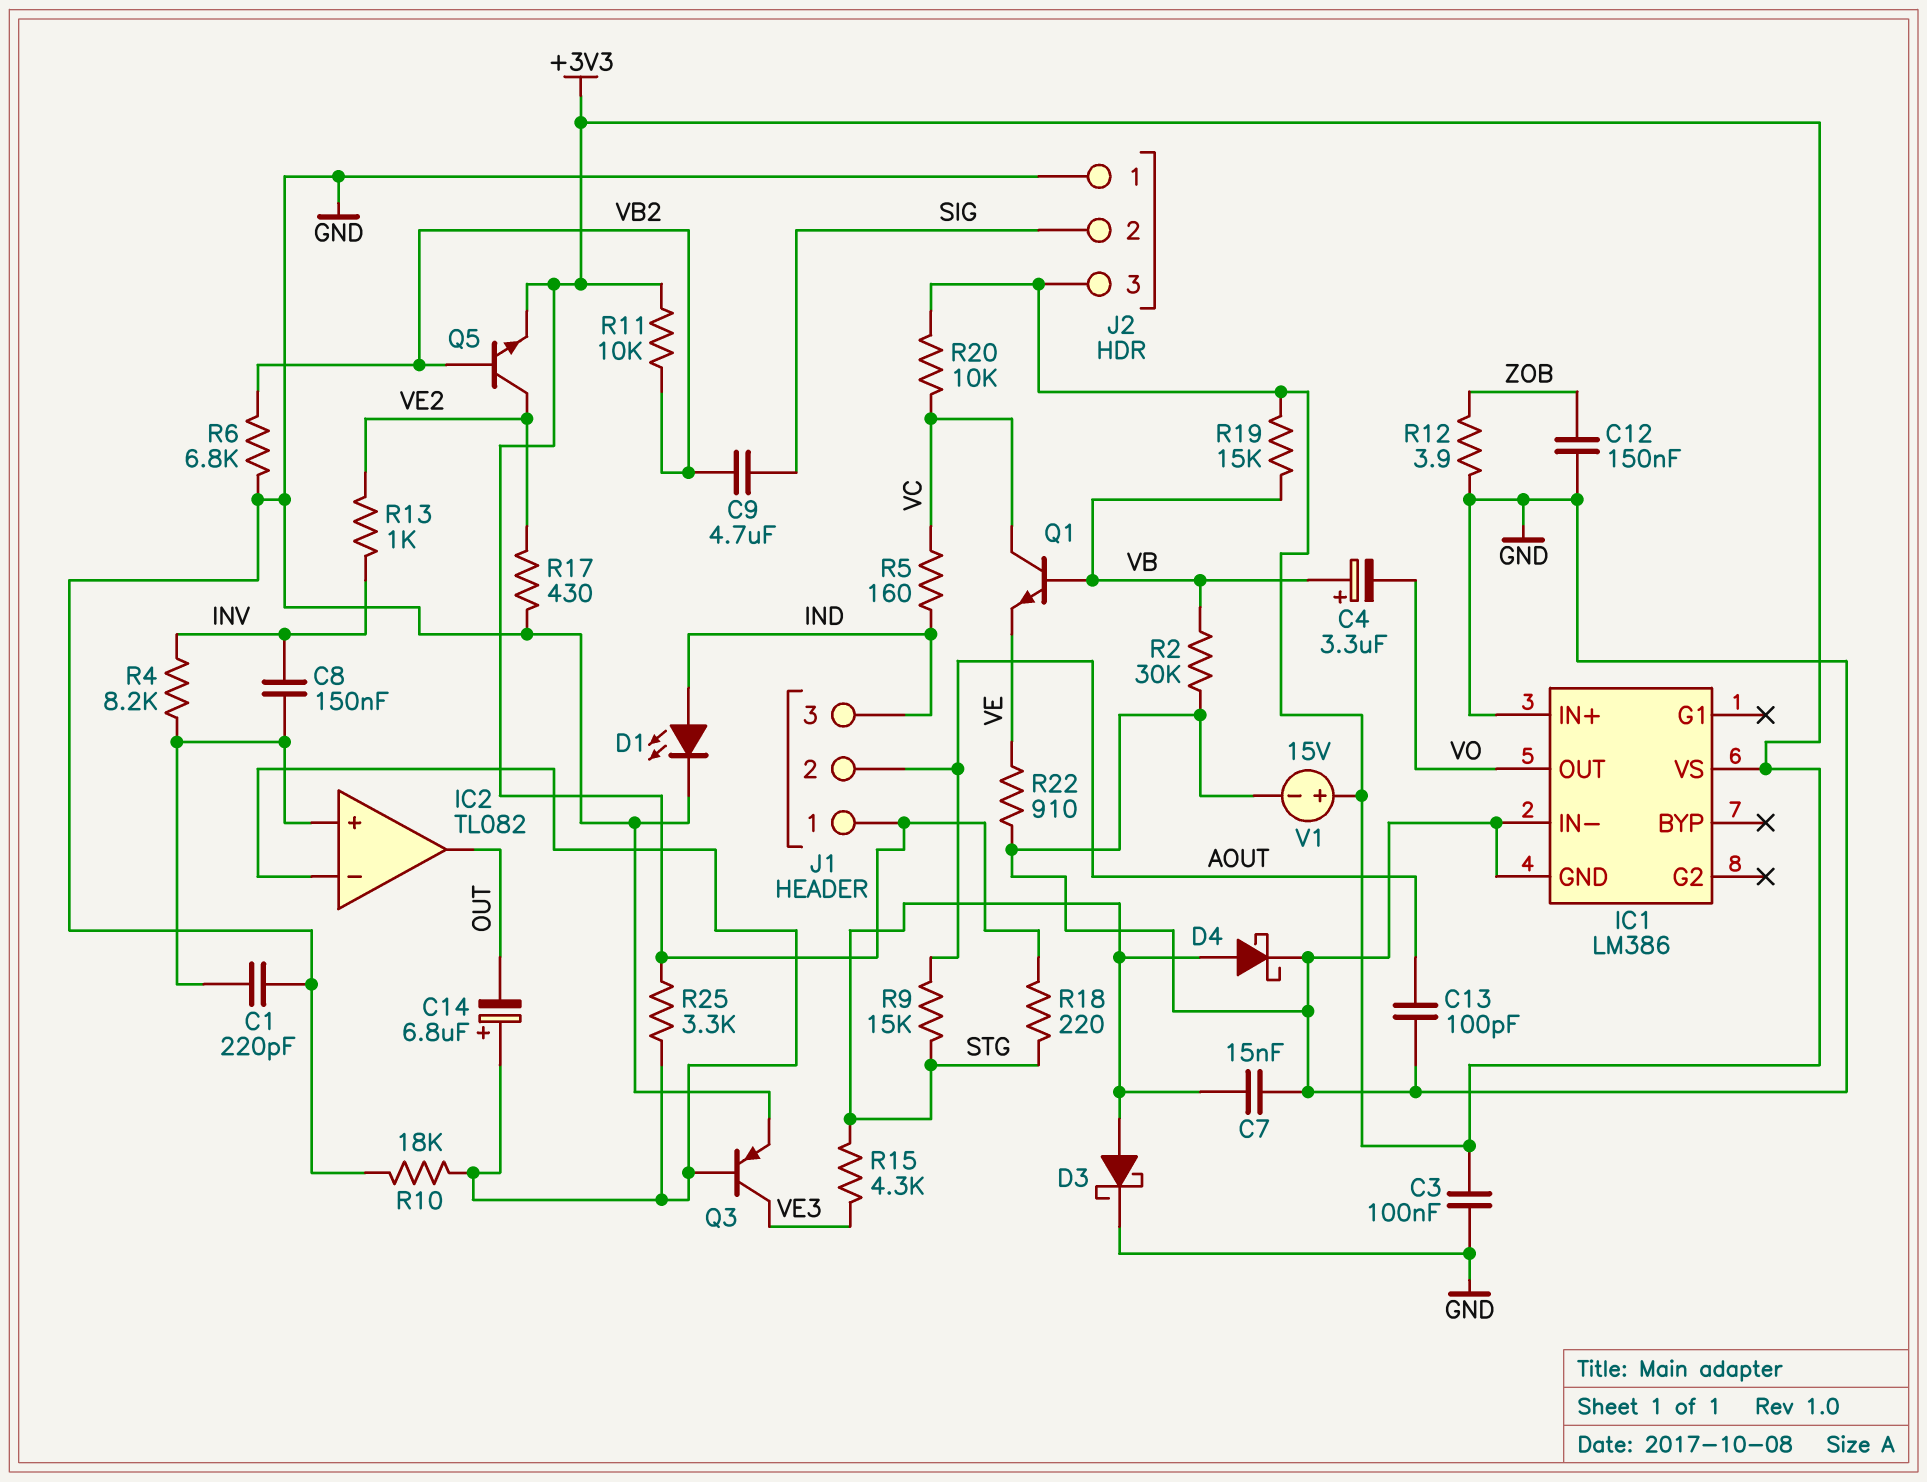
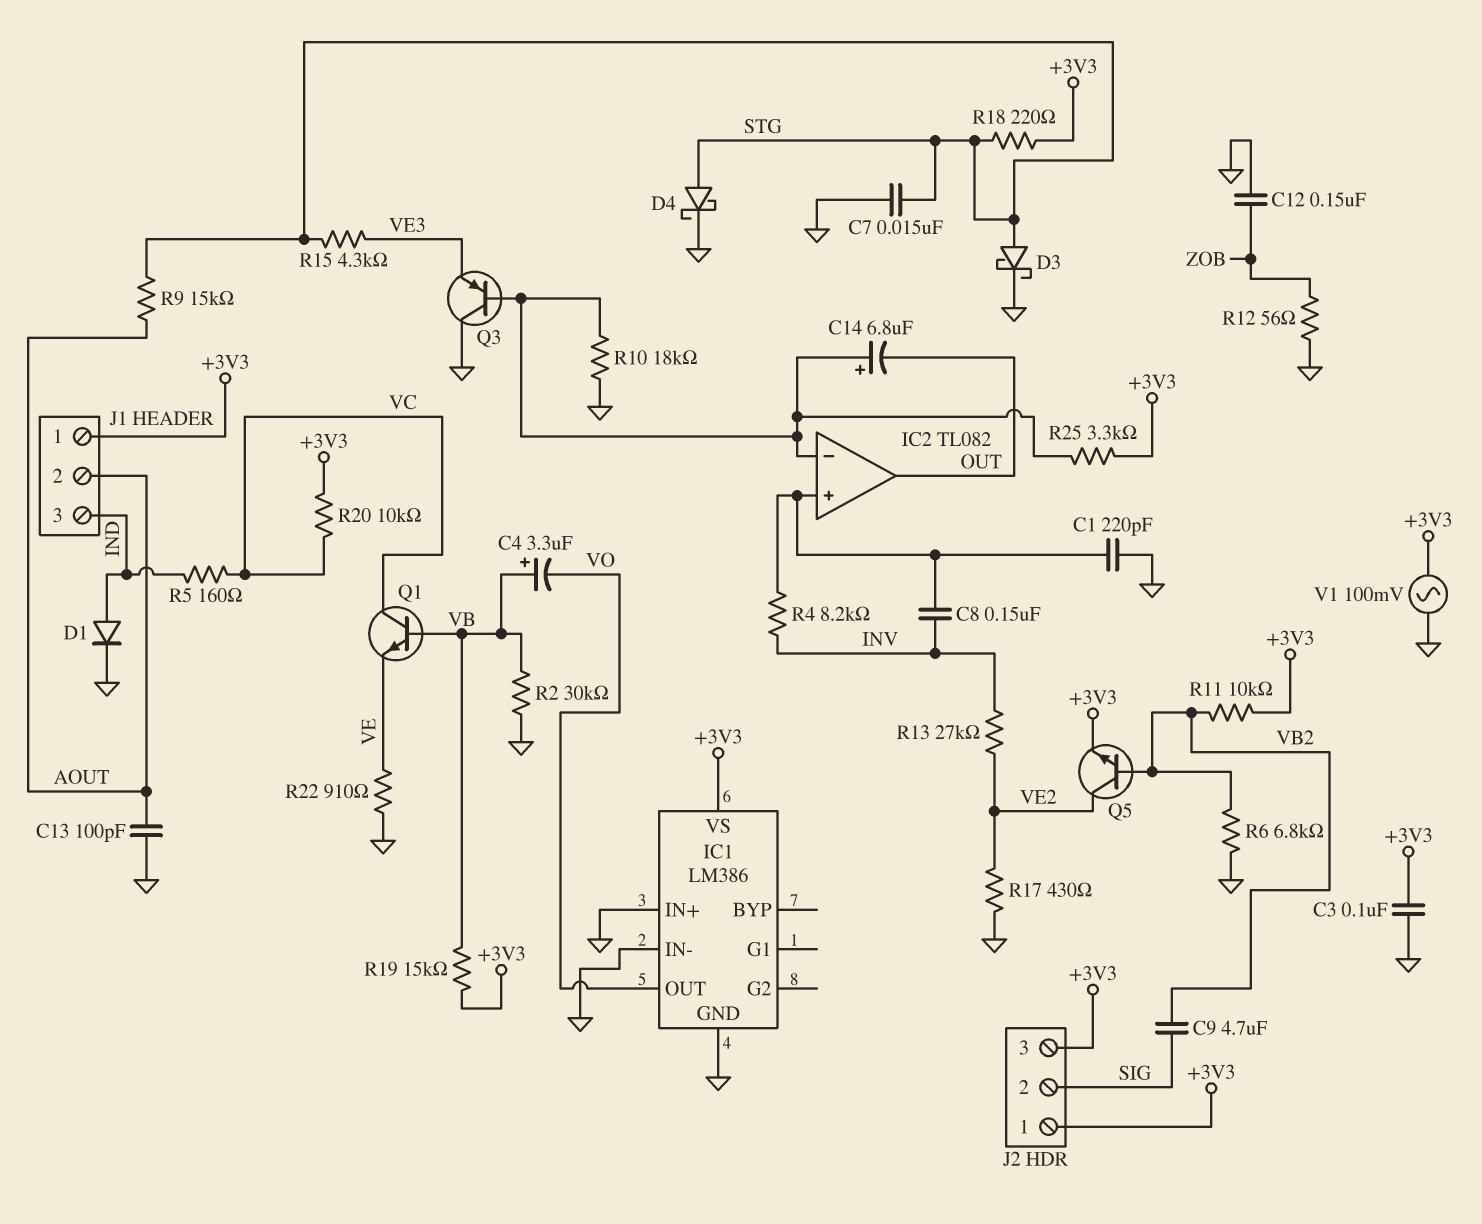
D1: LED (A IND, K GND) -> diode (A IND, K GND)
J2 pin 1: GND -> +3V3
Q3: PNP (B IC2/in-, C VE3, E GND) -> PNP (B IC2/in-, C GND, E VE3)
R12: 3.9 (GND, ZOB) -> 56 (GND, ZOB)
R13: 1k (INV, VE2) -> 27k (INV, VE2)
V1: 15V (plus +3V3, minus GND) -> AC 100mV (+3V3, GND)

